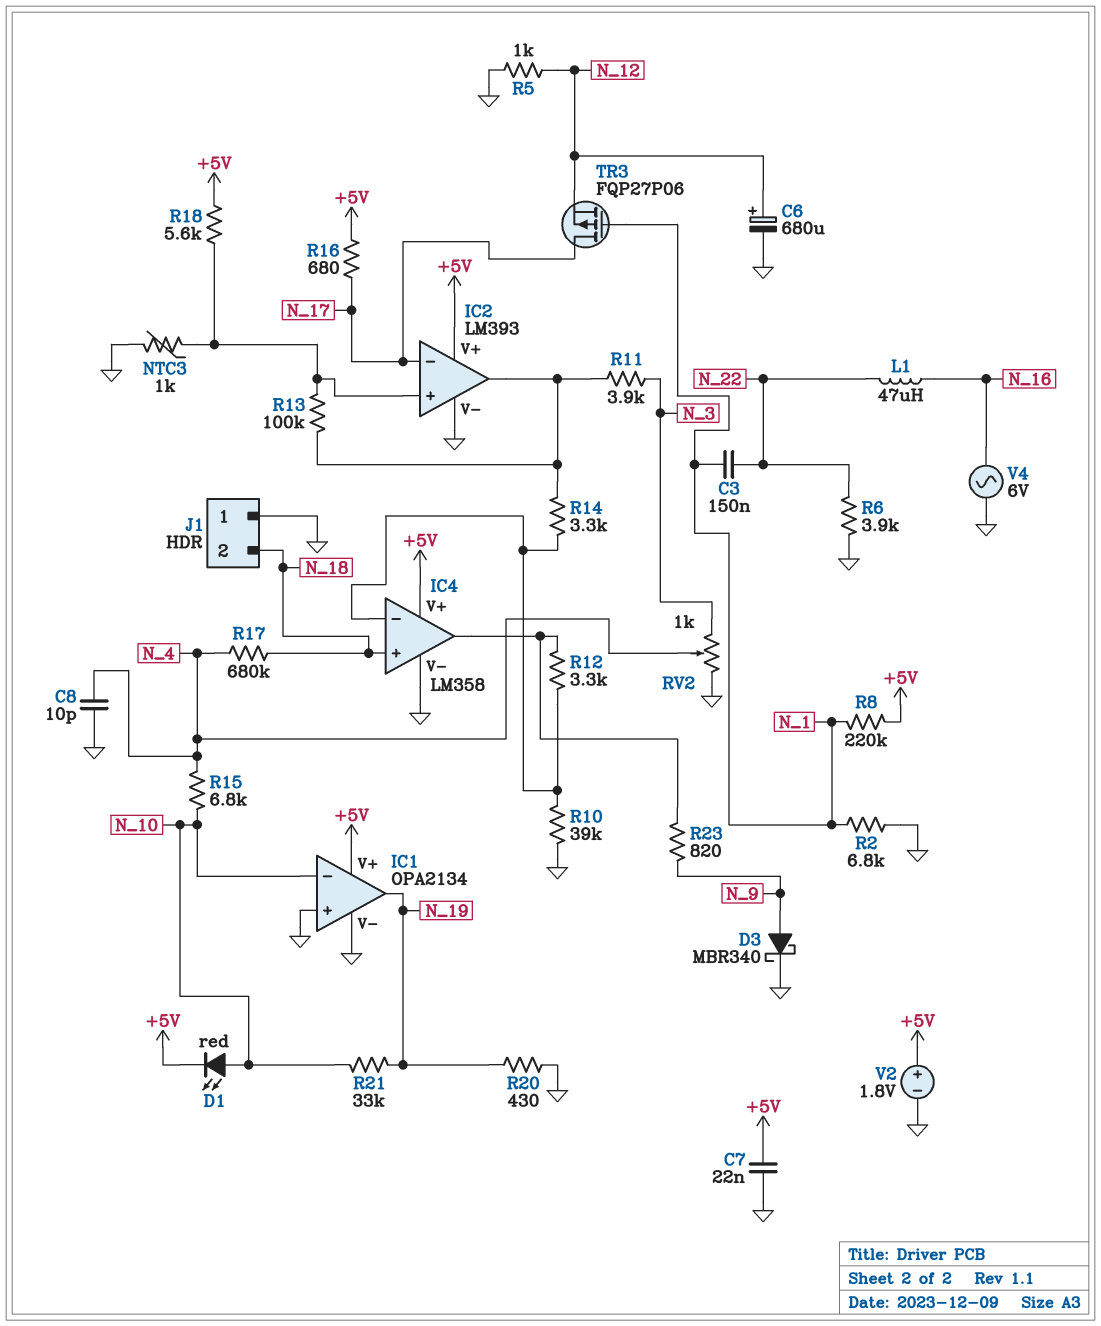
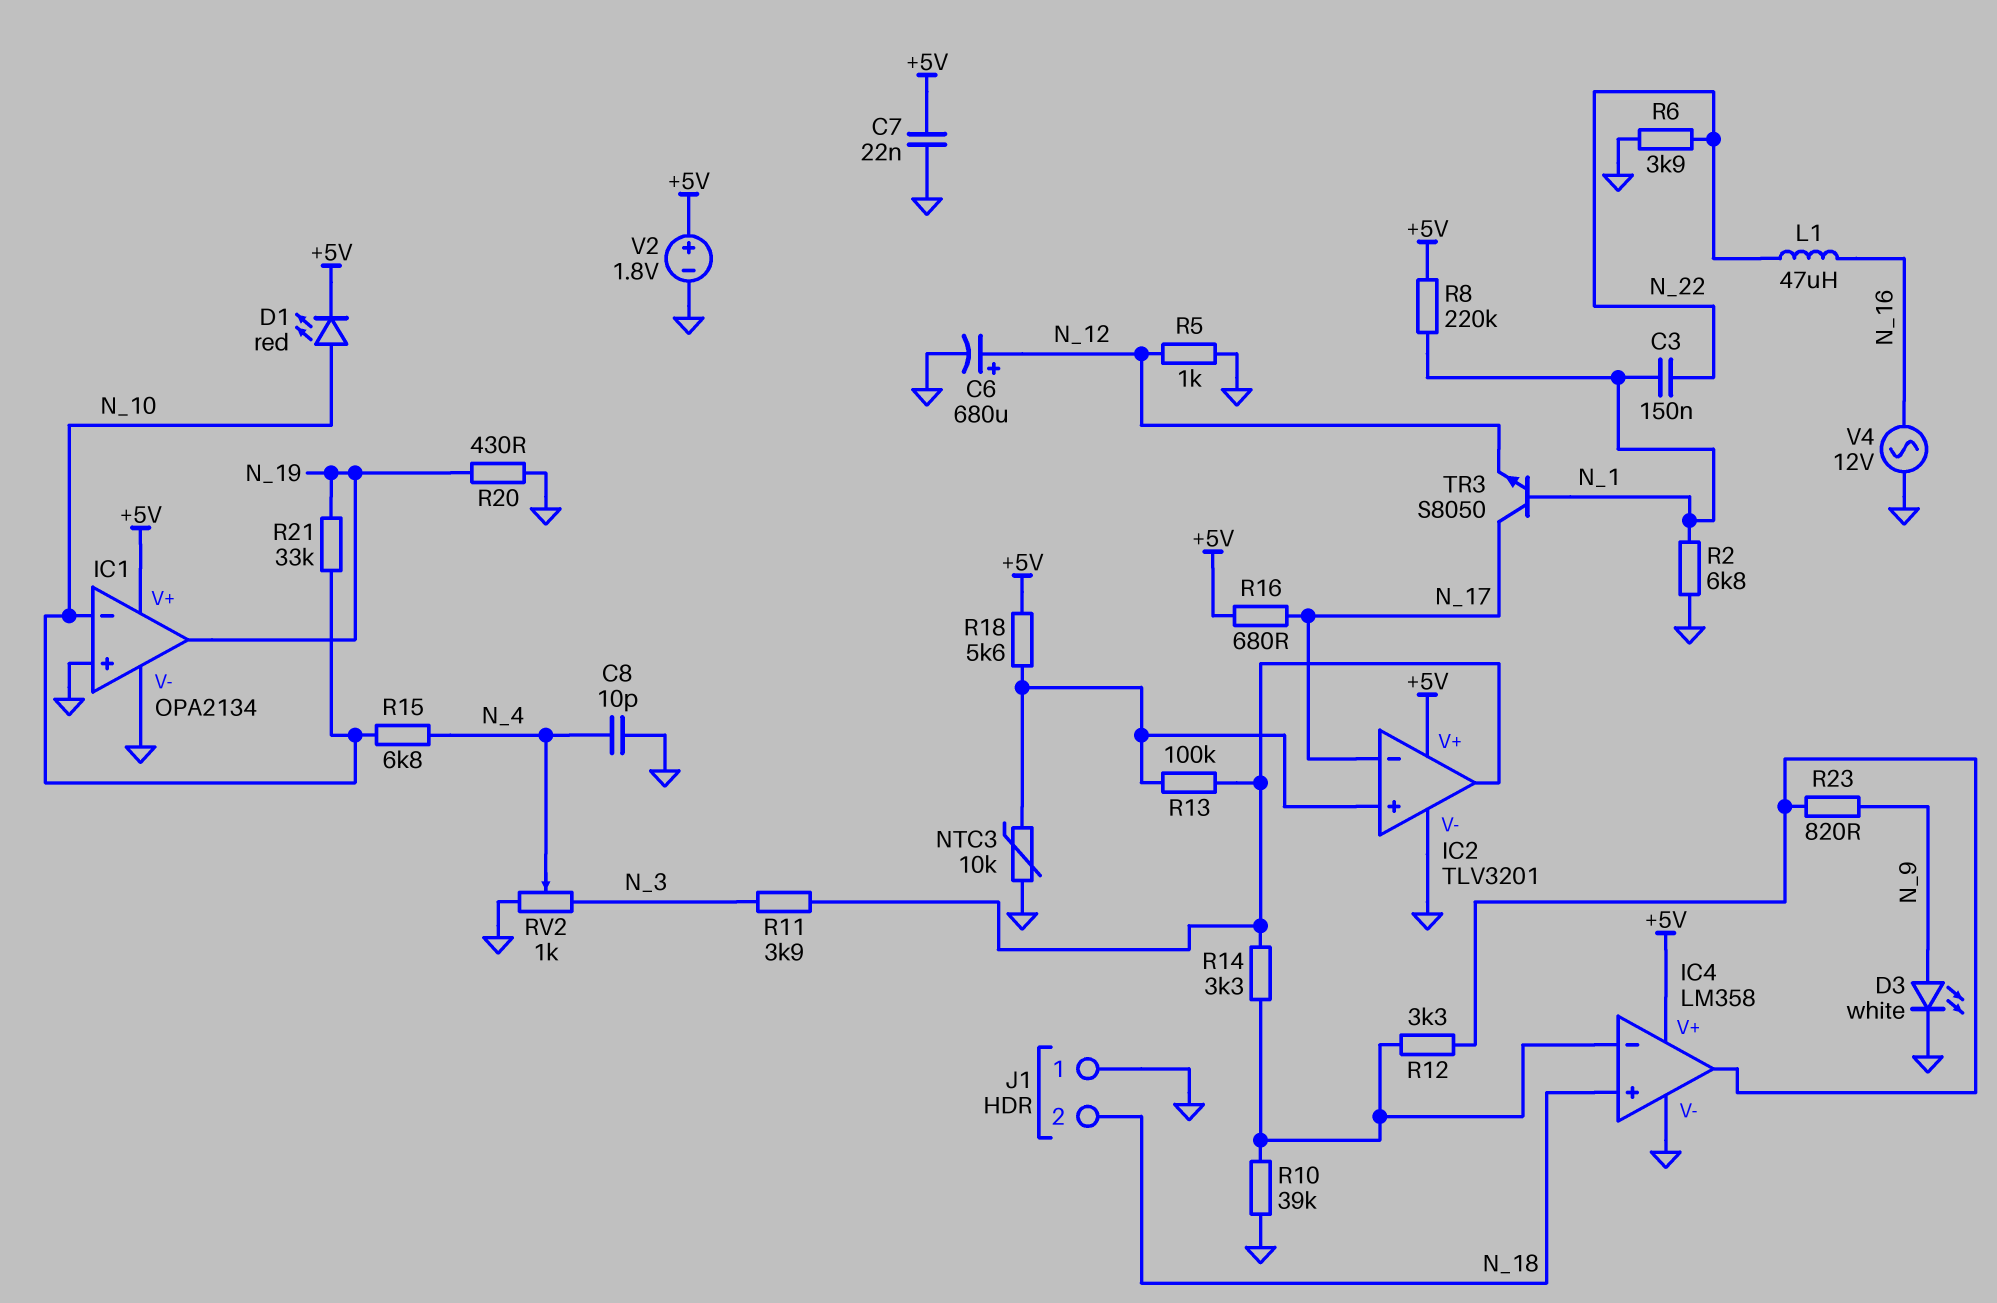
D3: schottky MBR340 (A N_9, K GND) -> LED white (A N_9, K GND)
IC2: LM393 -> TLV3201
NTC3: 1k (GND, IC2/in+) -> 10k (GND, IC2/in+)
R17: 680k (N_4, N_18) -> none
TR3: PMOS FQP27P06 (G N_1, D N_17, S N_12) -> NPN S8050 (B N_1, C N_17, E N_12)
V4: AC 6V (GND, N_16) -> AC 12V (GND, N_16)

